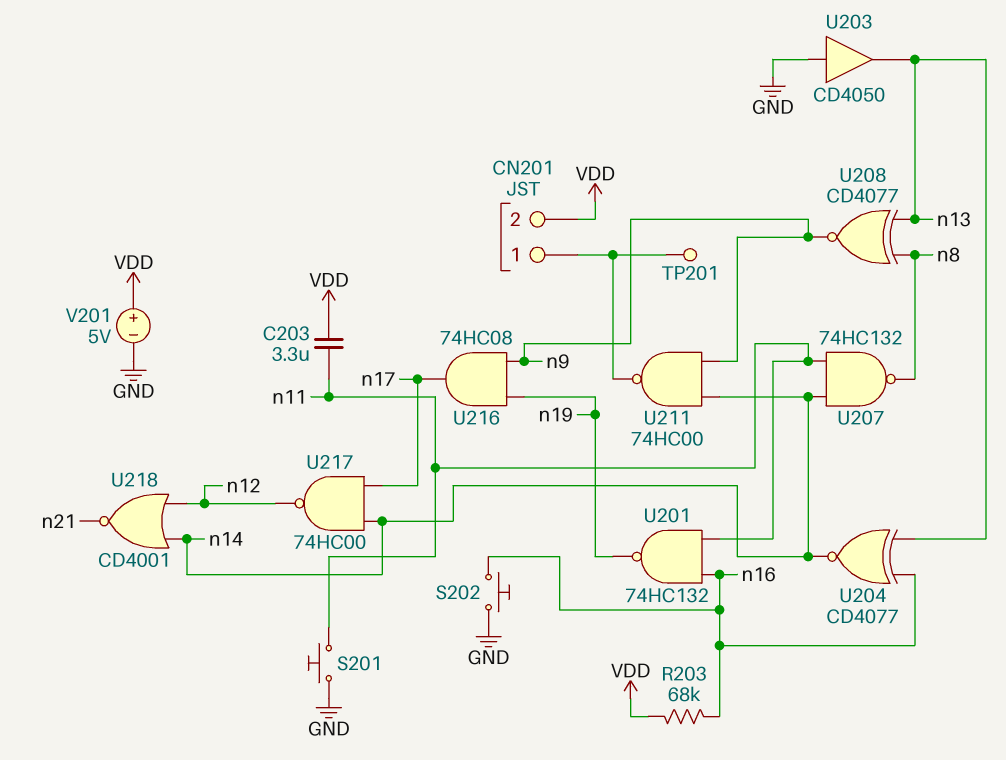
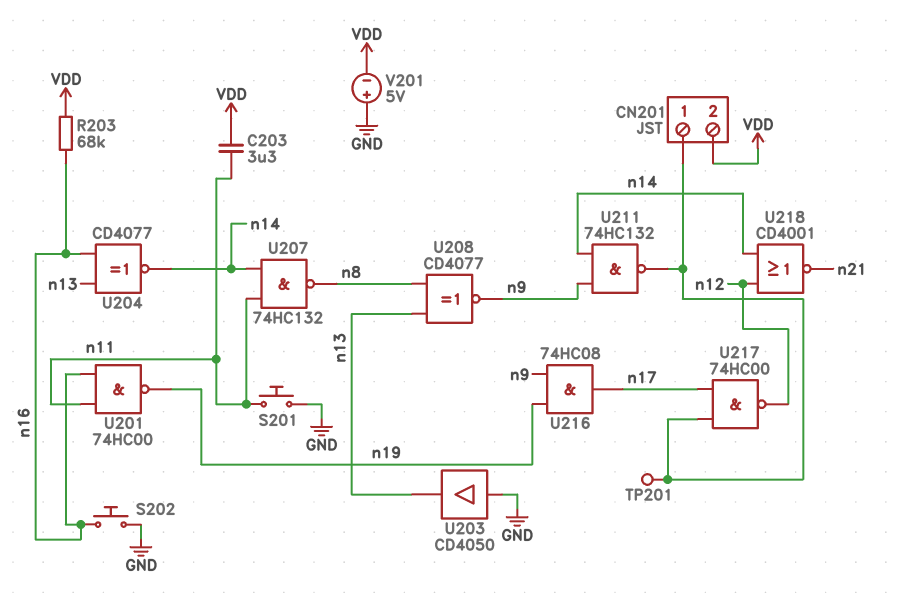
U201: NAND 74HC132 (in n11, in n16, out n19) -> NAND 74HC00 (in n11, in n16, out n19)
U211: NAND 74HC00 (in n9, in n14, out CN201/1) -> NAND 74HC132 (in n9, in n14, out CN201/1)
U217: NAND 74HC00 (in n14, in n17, out n12) -> NAND 74HC00 (in CN201/1, in n17, out n12)
V201: 5V (plus VDD, minus GND) -> 5V (plus GND, minus VDD)

